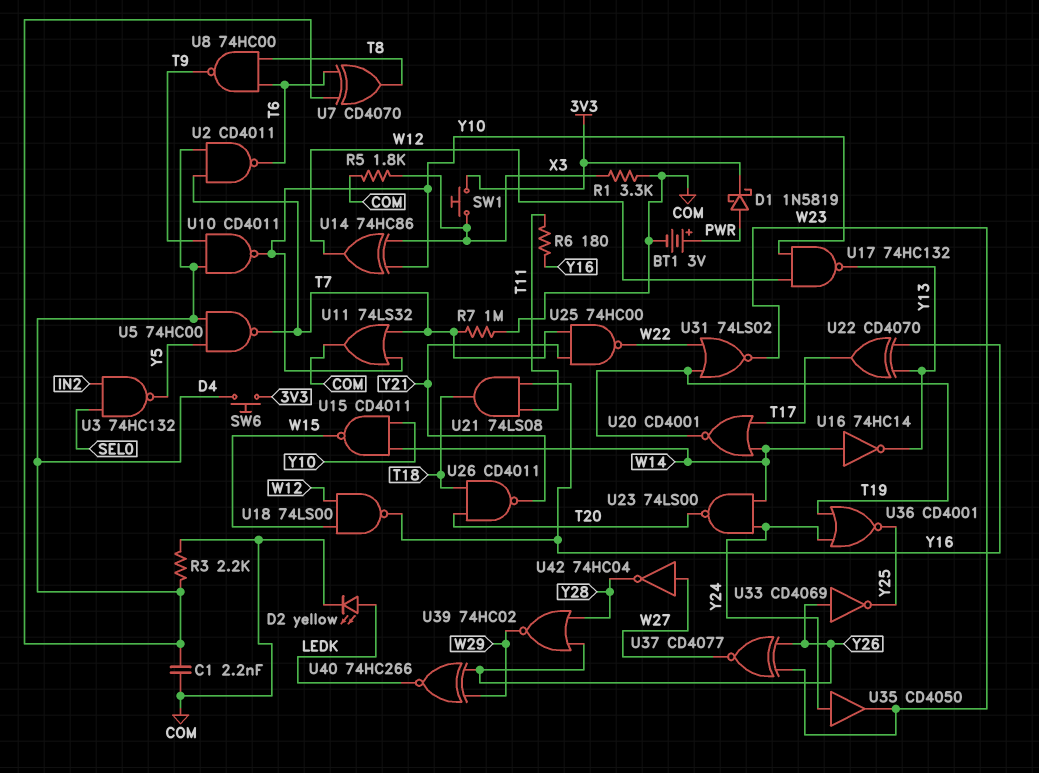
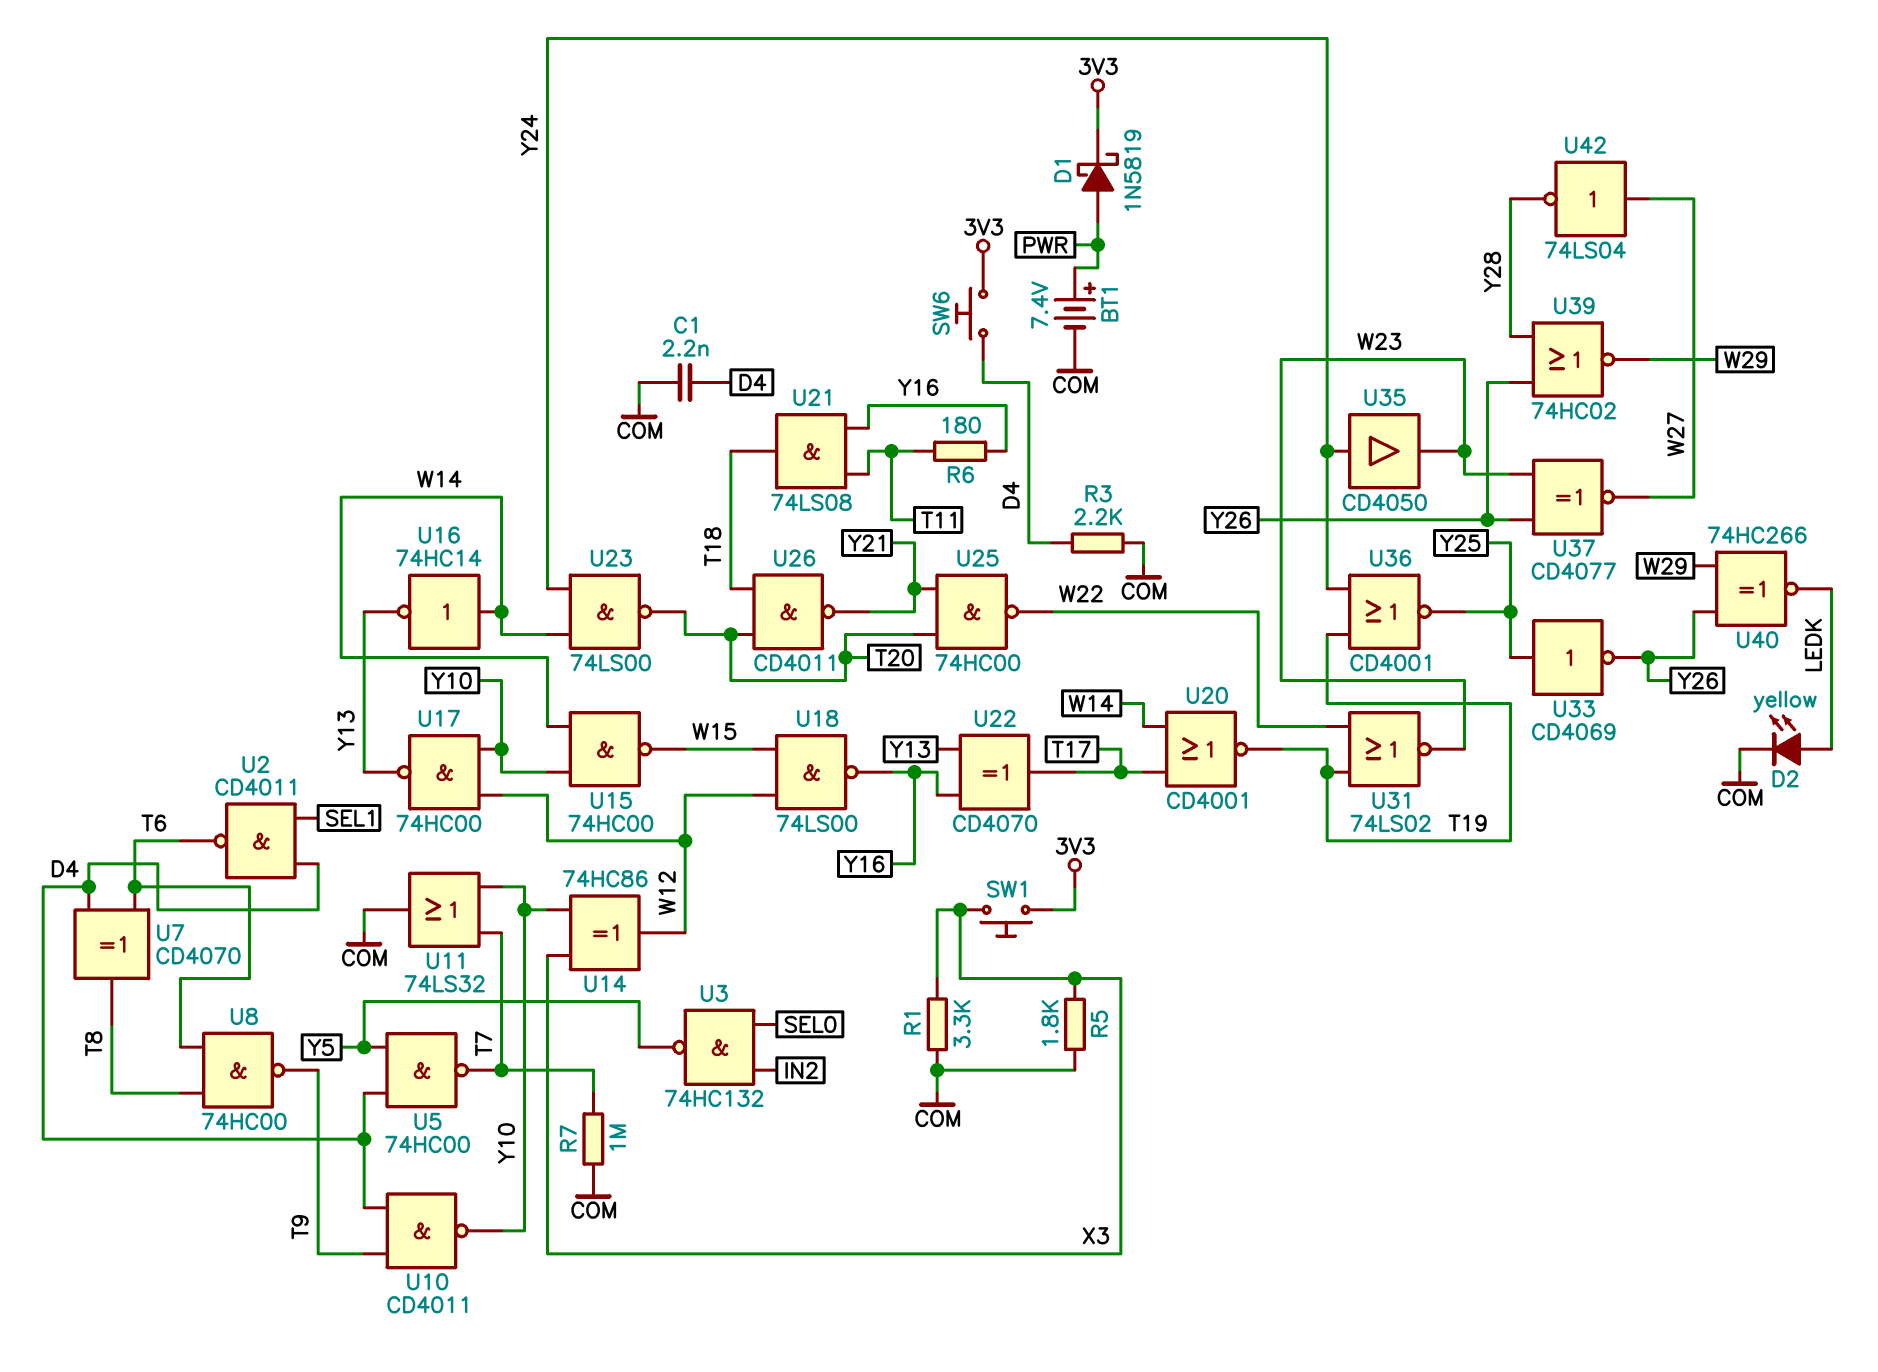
BT1: 3V (plus PWR, minus COM) -> 7.4V (plus PWR, minus COM)
U2: NAND CD4011 (in D4, in T7, out T6) -> NAND CD4011 (in D4, in SEL1, out T6)
U15: NAND CD4011 (in W14, in Y10, out W15) -> NAND 74HC00 (in W14, in Y10, out W15)
U17: NAND 74HC132 (in W12, in Y10, out Y13) -> NAND 74HC00 (in W12, in Y10, out Y13)
U25: NAND 74HC00 (in T7, in Y21, out W22) -> NAND 74HC00 (in T20, in Y21, out W22)
U33: NOT CD4069 (in Y26, out Y25) -> NOT CD4069 (in Y25, out Y26)
U42: NOT 74HC04 (in W27, out Y28) -> NOT 74LS04 (in W27, out Y28)

